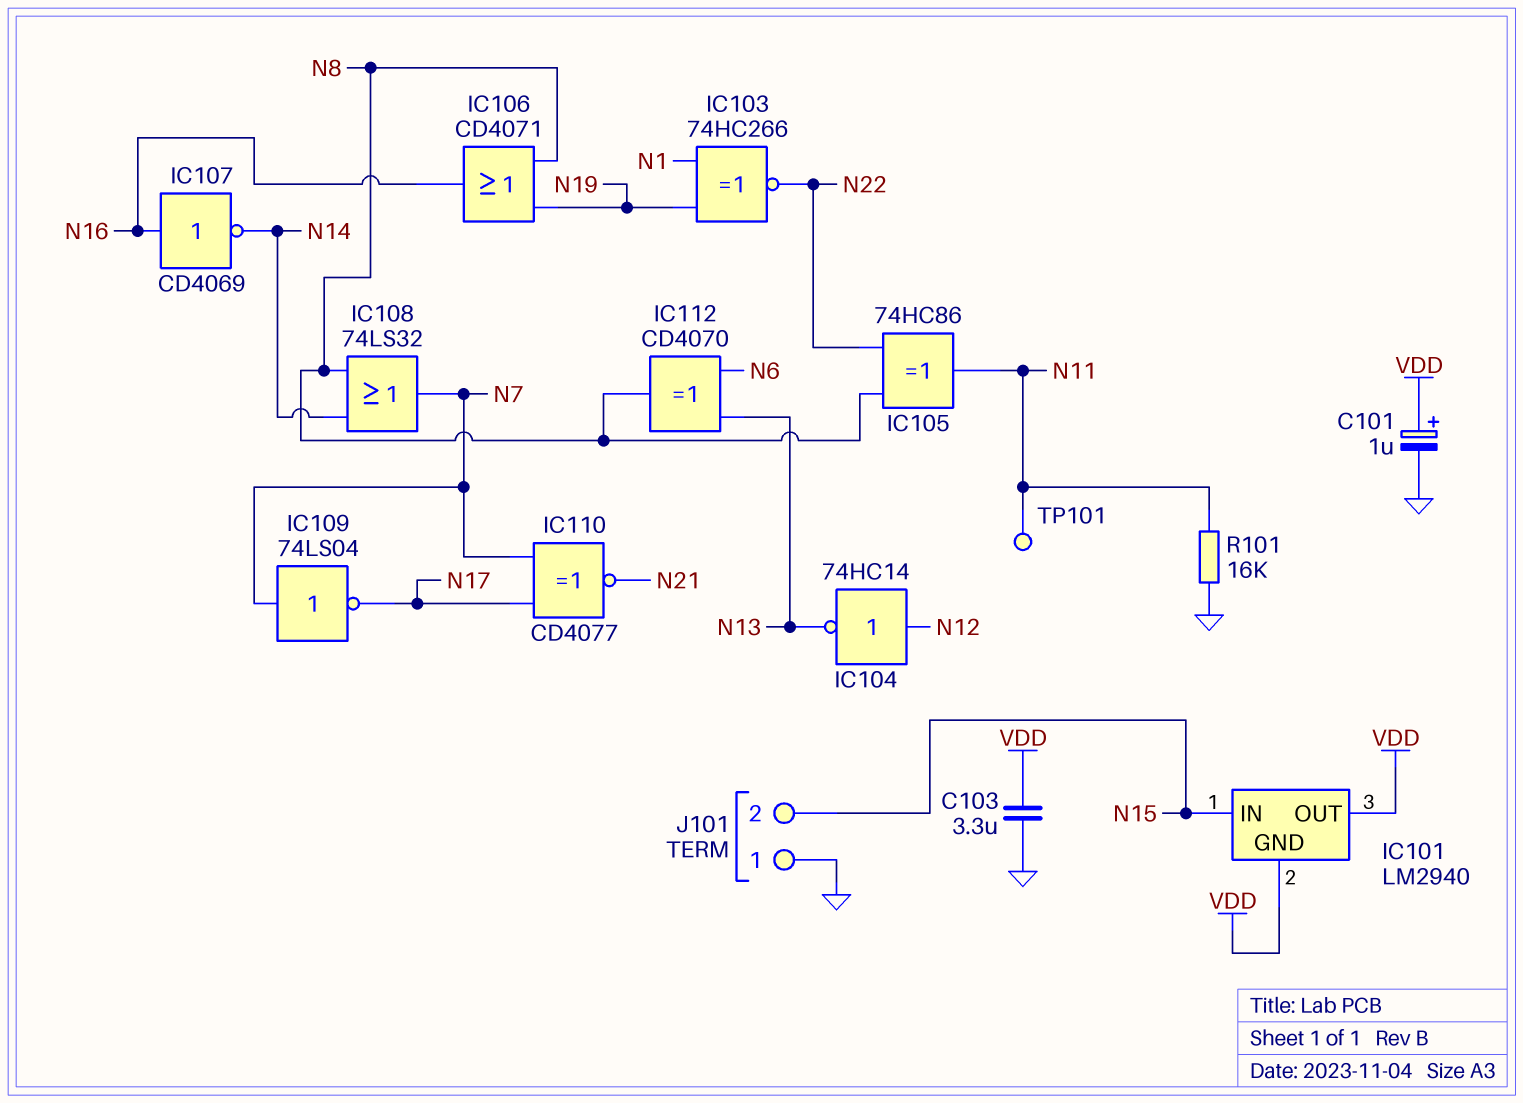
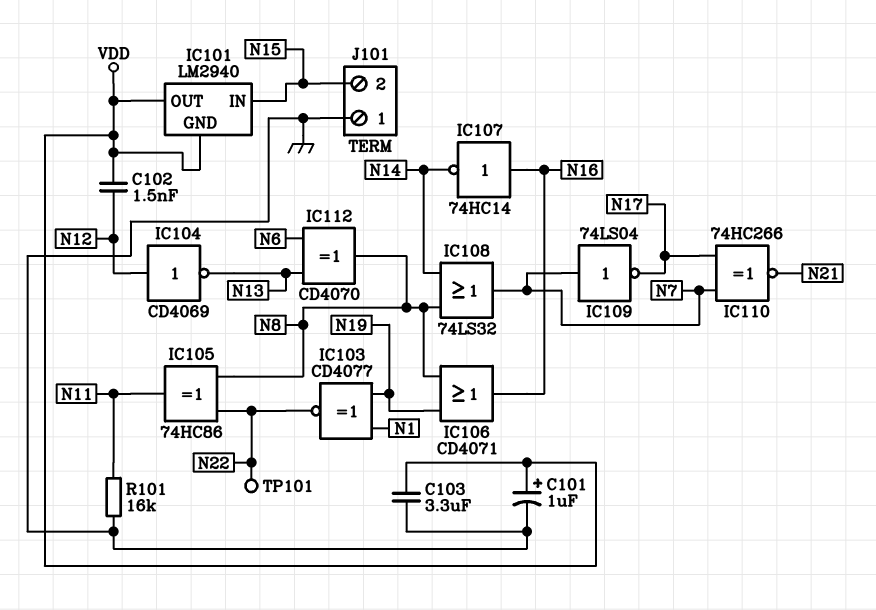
C102: none -> 1.5nF (N12, VDD)
IC103: XNOR 74HC266 (in N1, in N19, out N22) -> XNOR CD4077 (in N1, in N19, out N22)
IC104: NOT 74HC14 (in N12, out N13) -> NOT CD4069 (in N12, out N13)
IC107: NOT CD4069 (in N16, out N14) -> NOT 74HC14 (in N16, out N14)
IC110: XNOR CD4077 (in N7, in N17, out N21) -> XNOR 74HC266 (in N7, in N17, out N21)
TP101: test point (N11) -> test point (N22)

